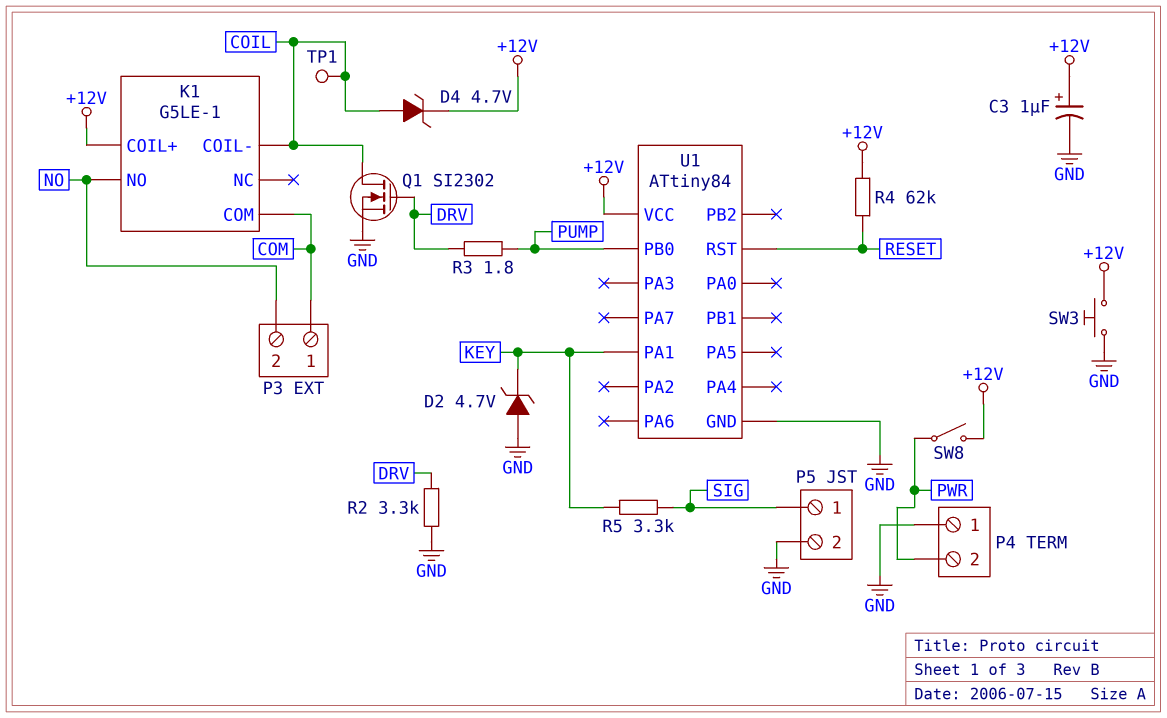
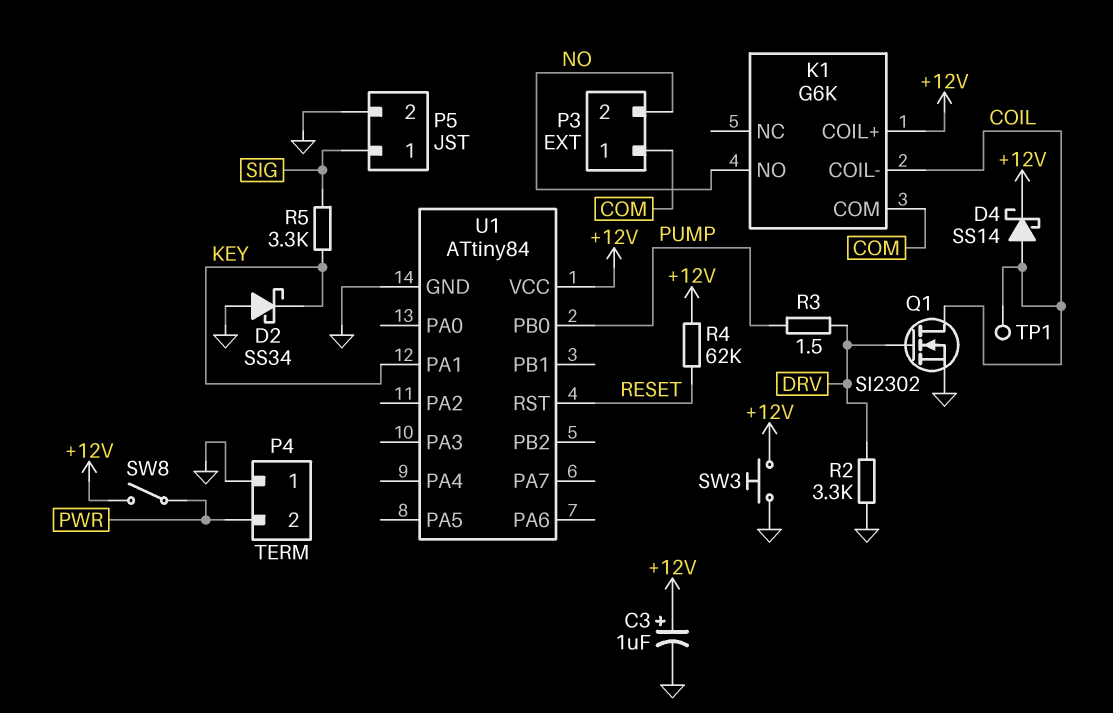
D2: zener 4.7V (A GND, K KEY) -> schottky SS34 (A GND, K KEY)
D4: zener 4.7V (A COIL, K +12V) -> schottky SS14 (A COIL, K +12V)
K1: G5LE-1 -> G6K
R3: 1.8 (DRV, PUMP) -> 1.5 (DRV, PUMP)

